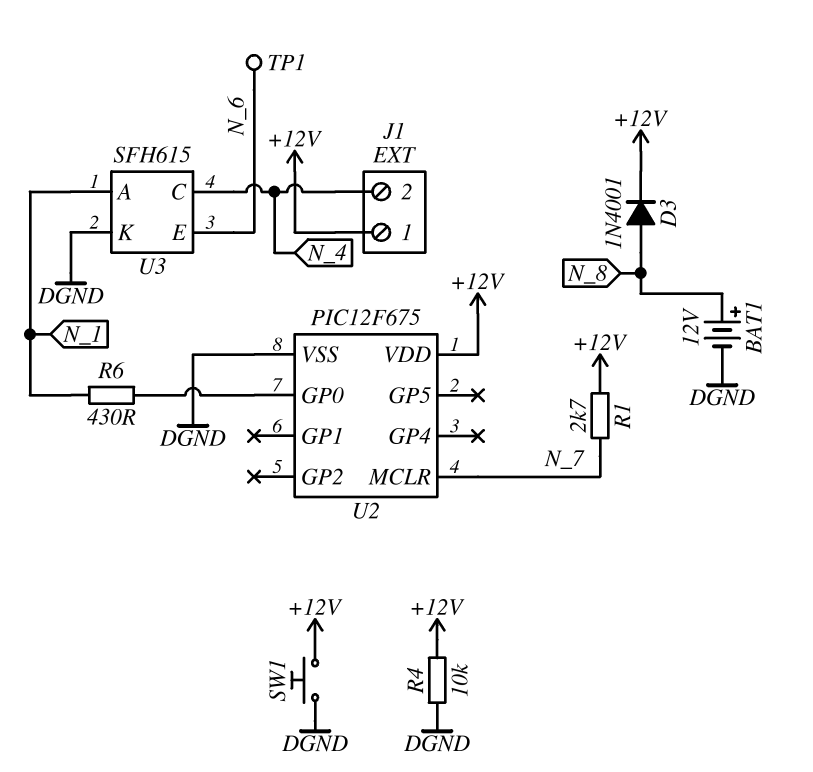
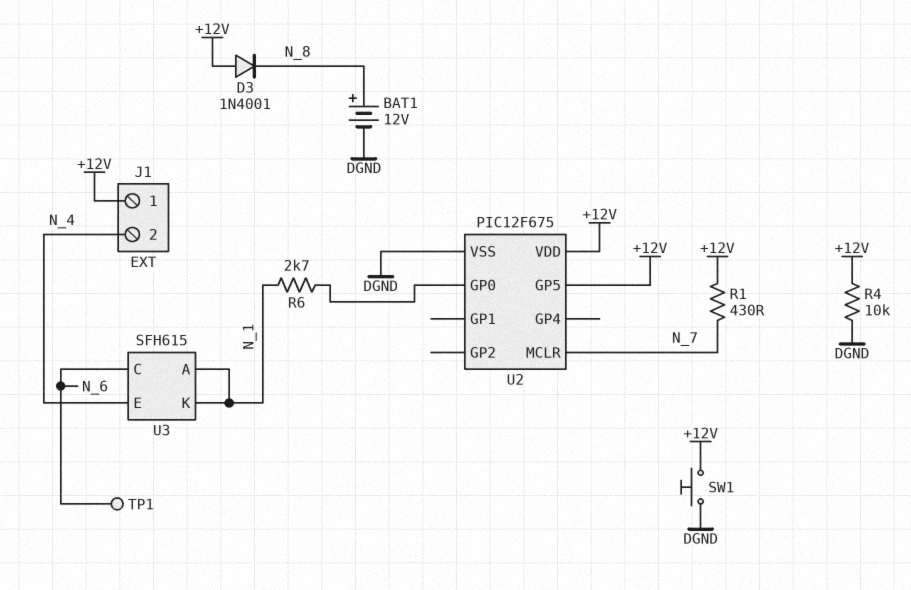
D3: diode 1N4001 (A N_8, K +12V) -> diode 1N4001 (A +12V, K N_8)
R1: 2.7k (+12V, N_7) -> 430 (+12V, N_7)
R6: 430 (N_1, U2/GP0) -> 2.7k (N_1, U2/GP0)
U2 pin GP5: none -> +12V
U3 pin C: N_4 -> N_6
U3 pin E: N_6 -> N_4
U3 pin K: DGND -> N_1

